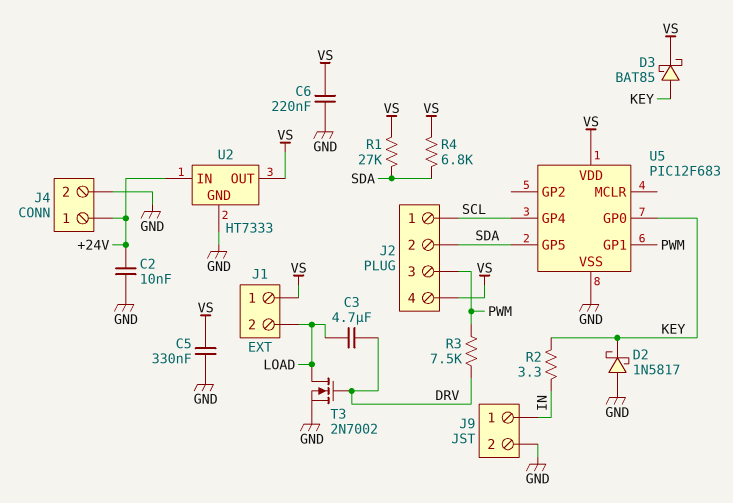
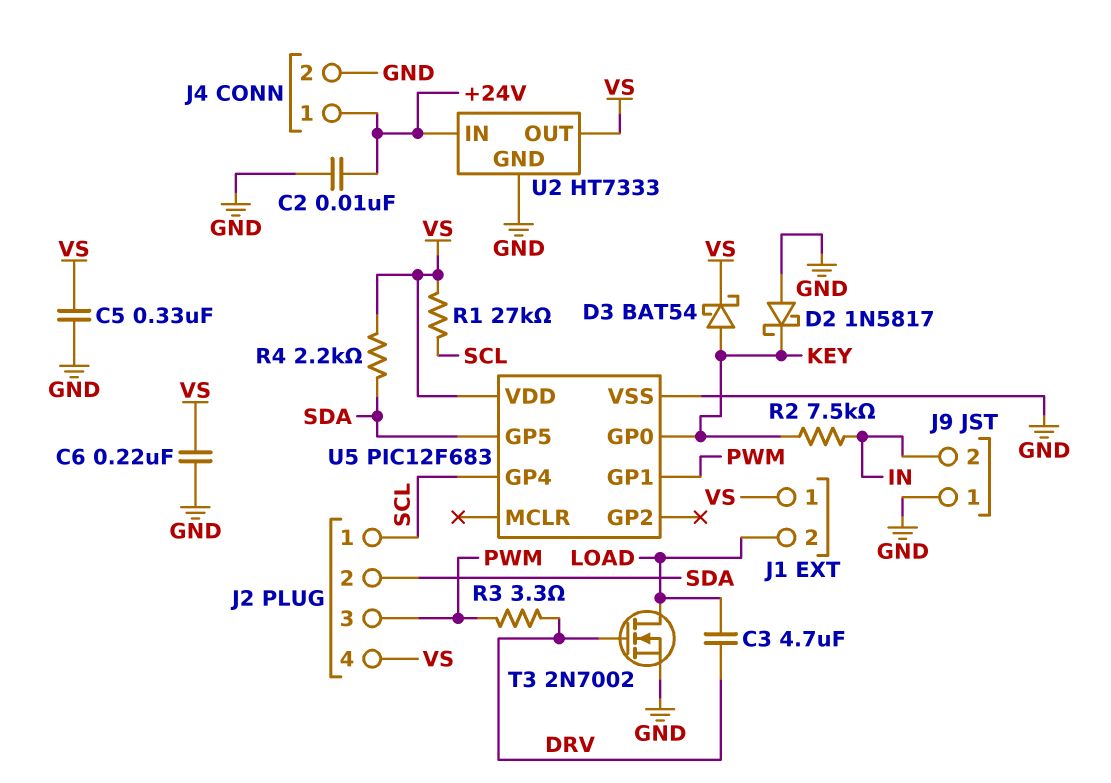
D3: schottky BAT85 (A KEY, K VS) -> schottky BAT54 (A KEY, K VS)
J9 pin 1: IN -> GND
J9 pin 2: GND -> IN
R1: 27k (SDA, VS) -> 27k (SCL, VS)
R2: 3.3 (IN, KEY) -> 7.5k (IN, KEY)
R3: 7.5k (DRV, PWM) -> 3.3 (DRV, PWM)
R4: 6.8k (SDA, VS) -> 2.2k (SDA, VS)

